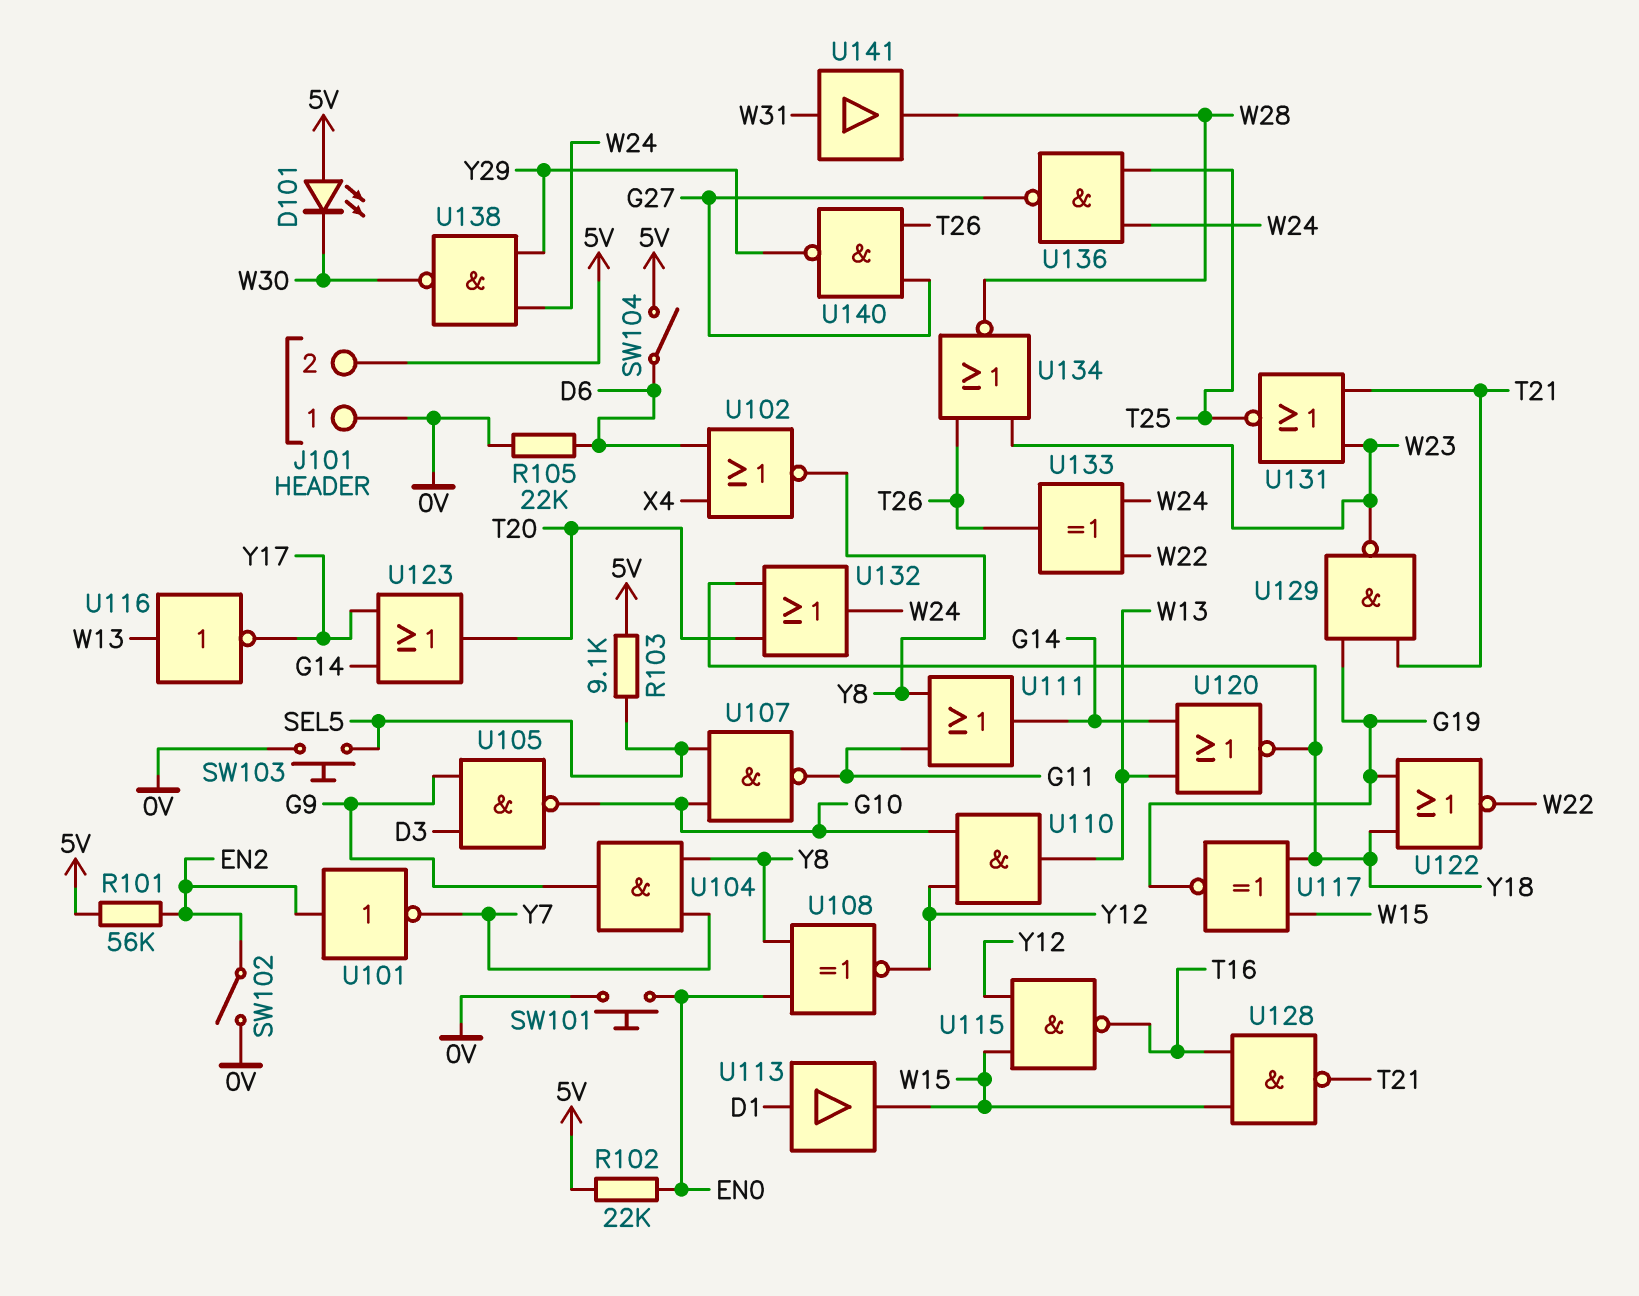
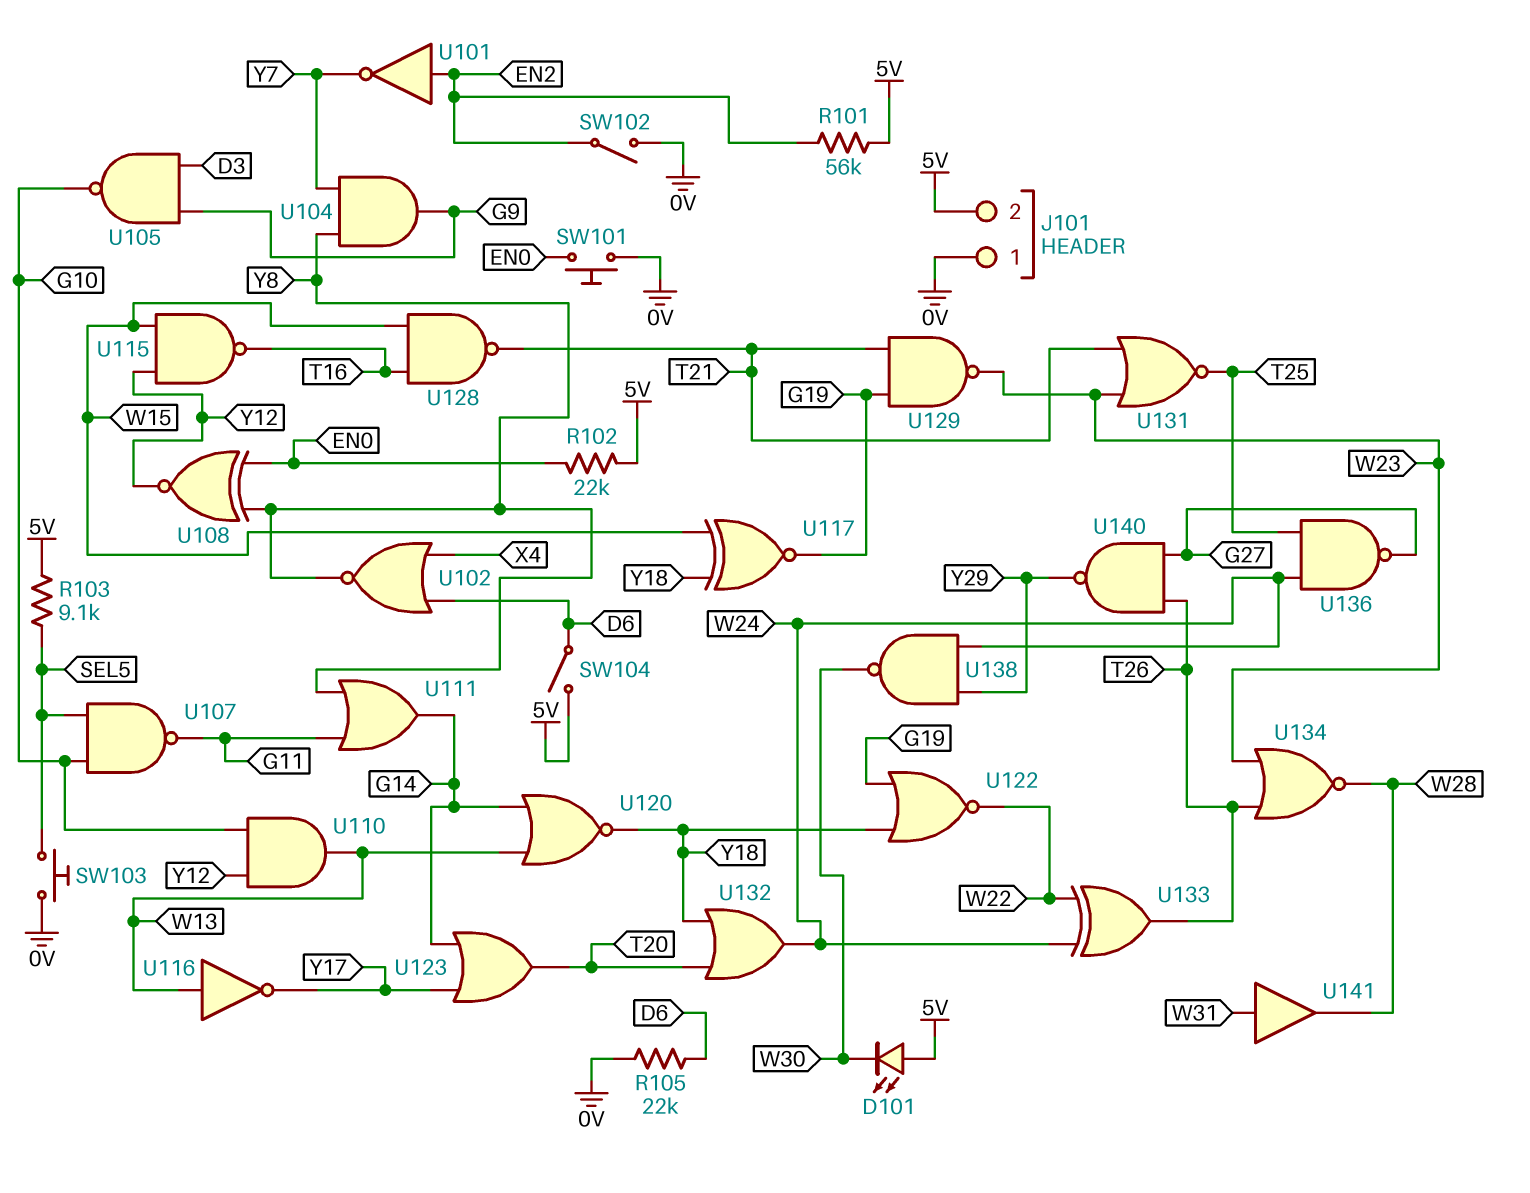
U113: buffer (in D1, out W15) -> none

